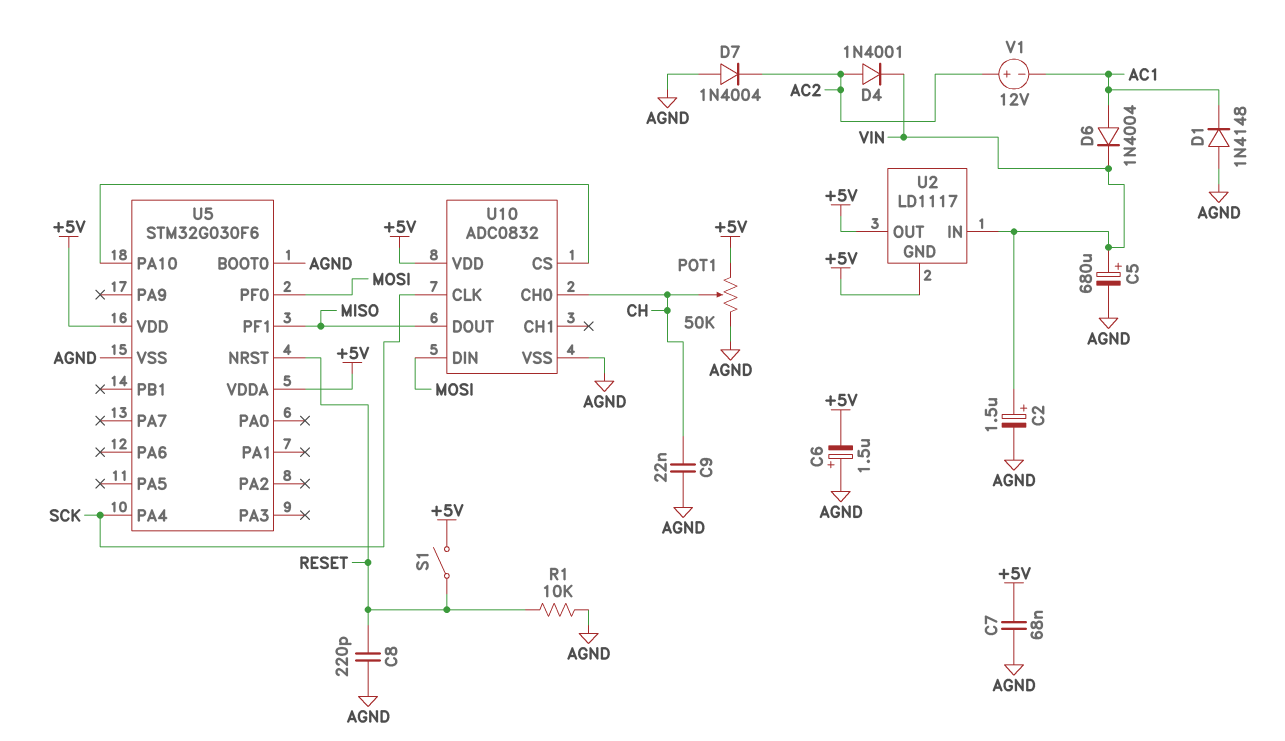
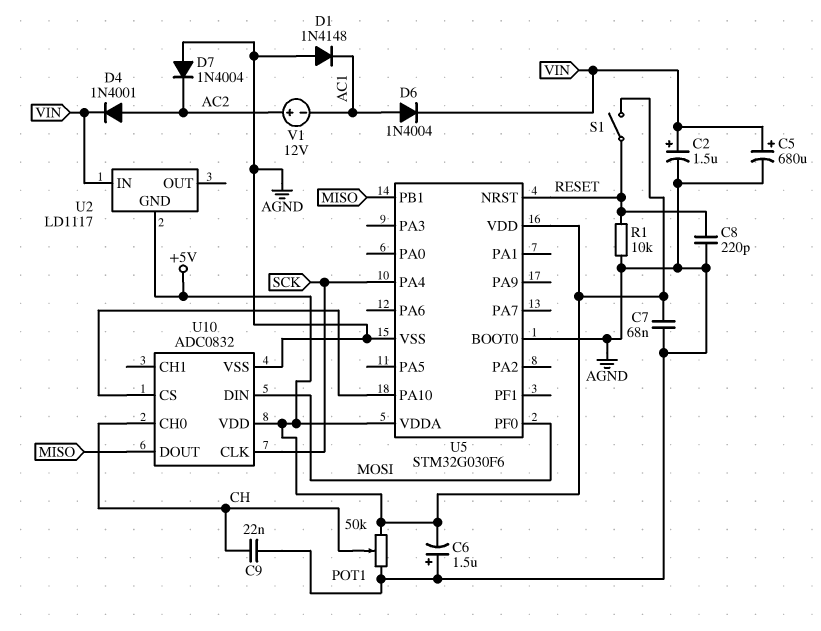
U2 pin OUT: +5V -> none
U5 pin PB1: none -> MISO
U5 pin PF1: MISO -> none

